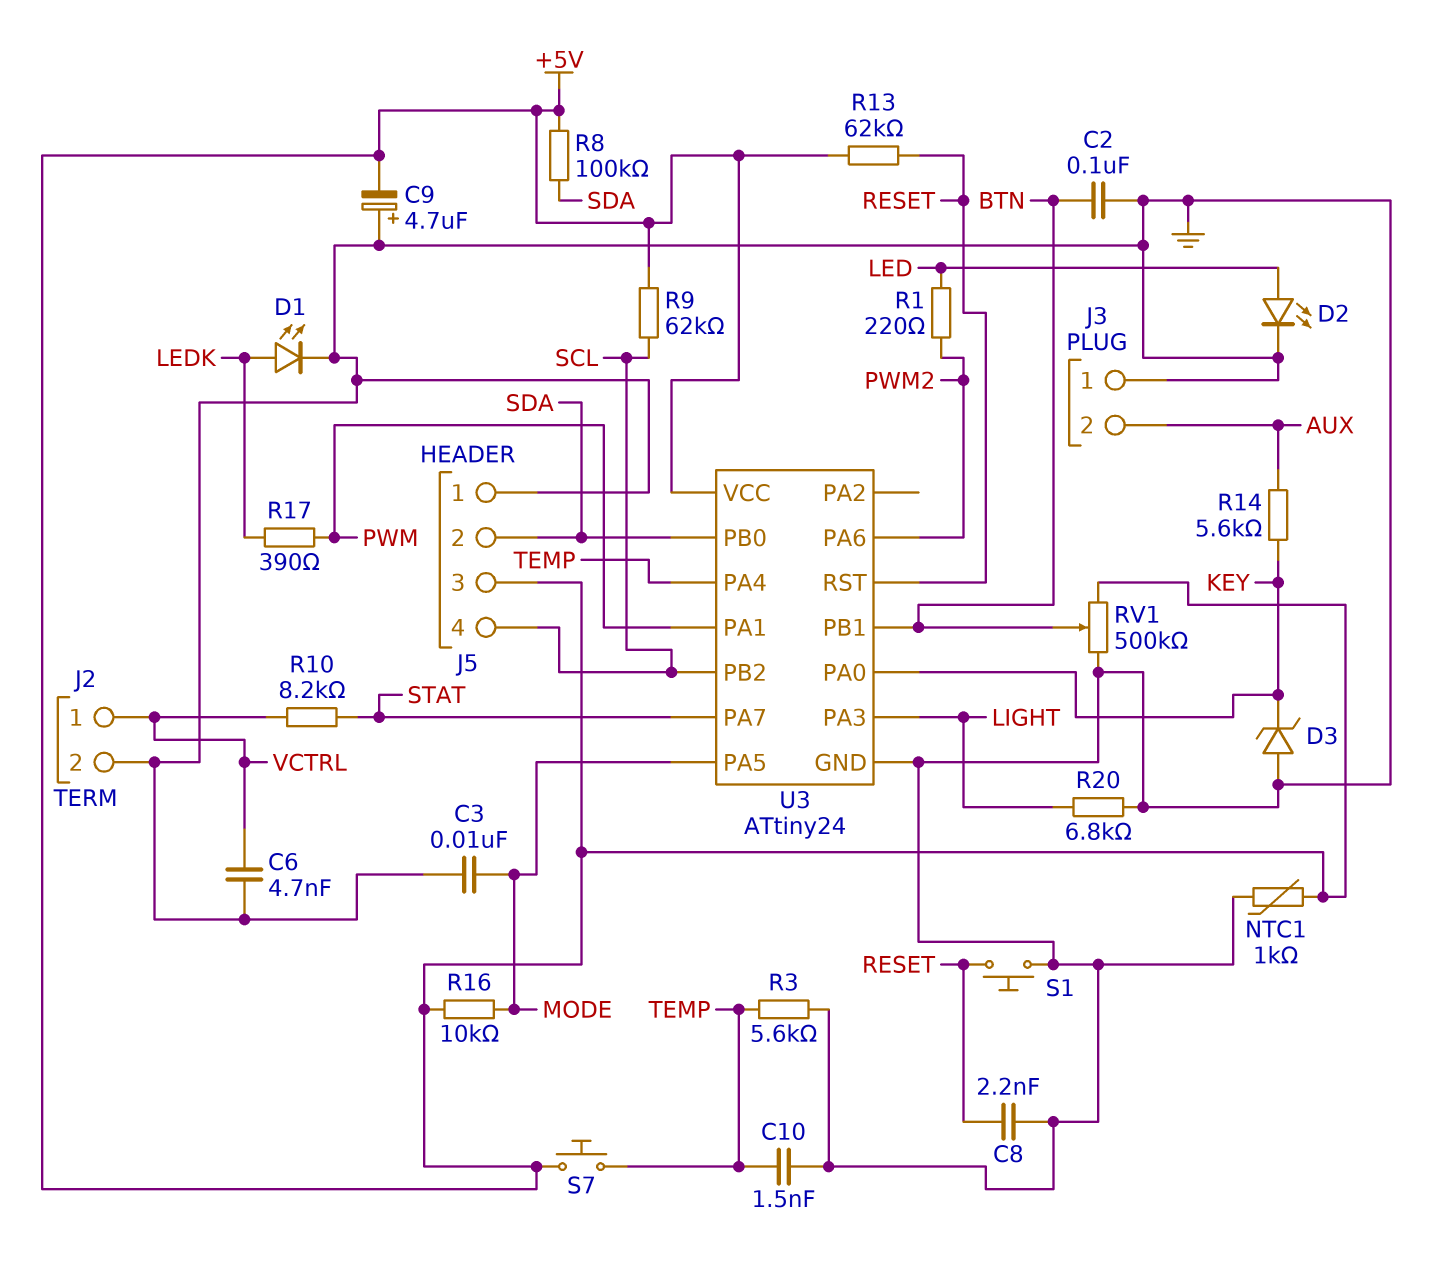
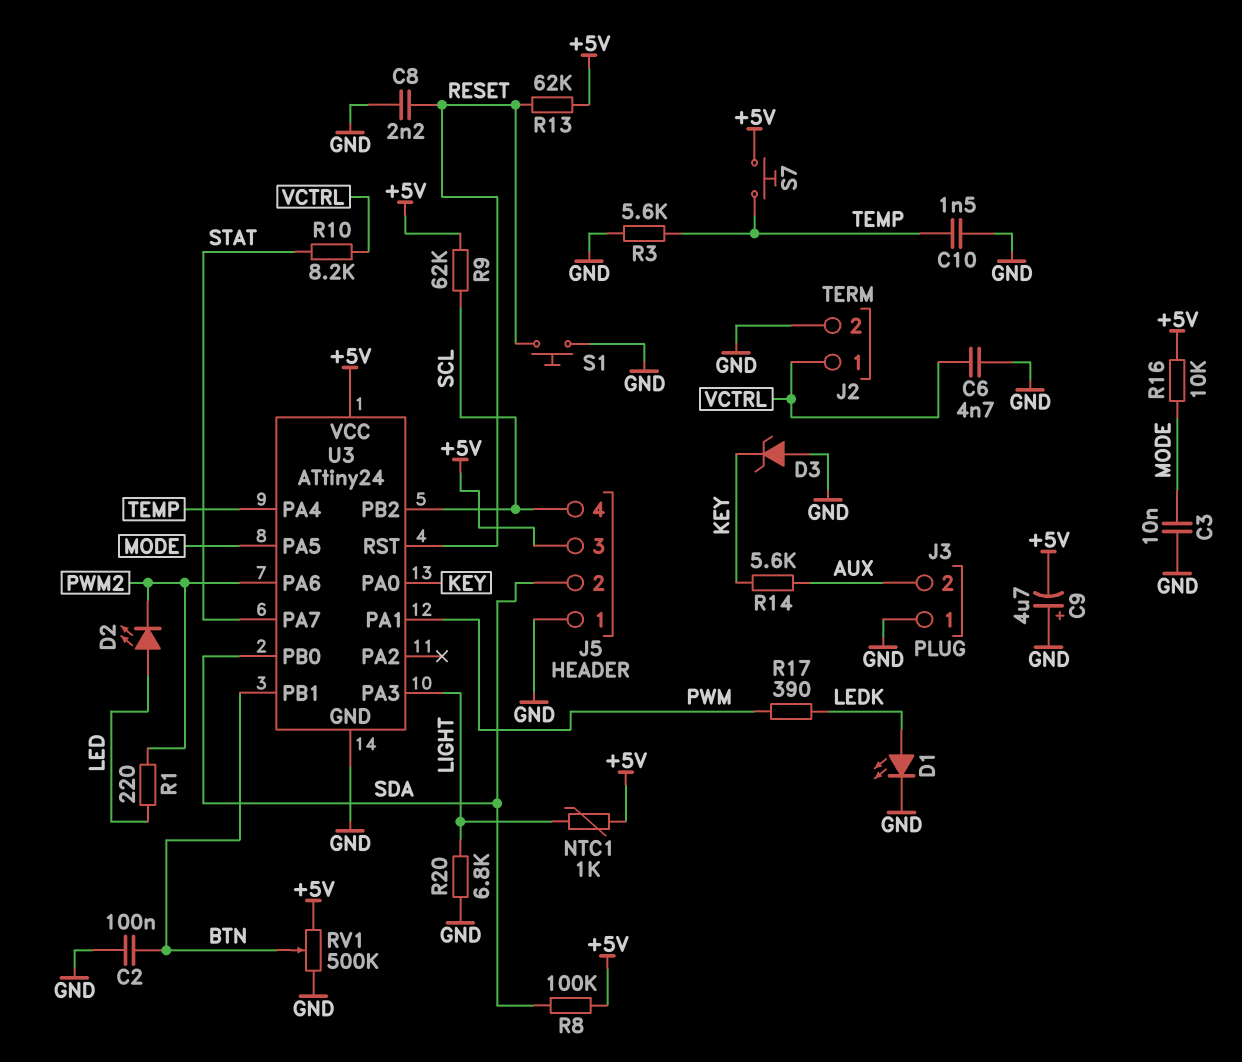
D2: LED (A LED, K GND) -> LED (A LED, K PWM2)
NTC1: 1k (+5V, GND) -> 1k (+5V, LIGHT)

